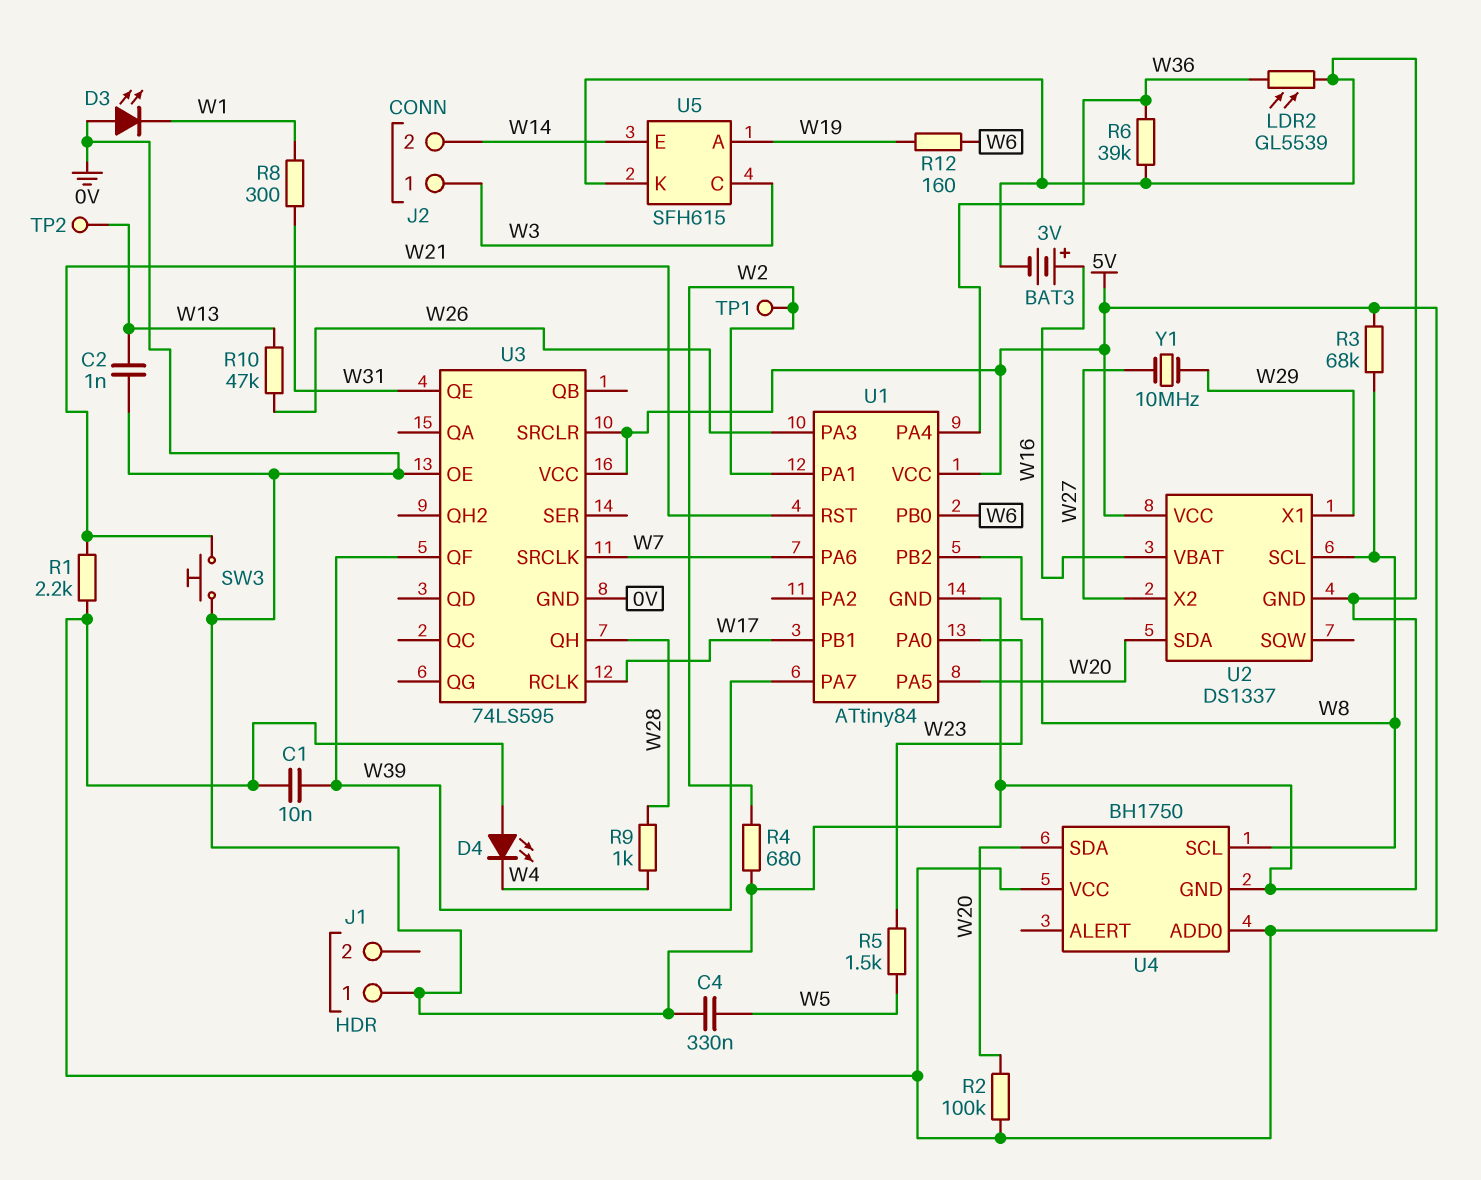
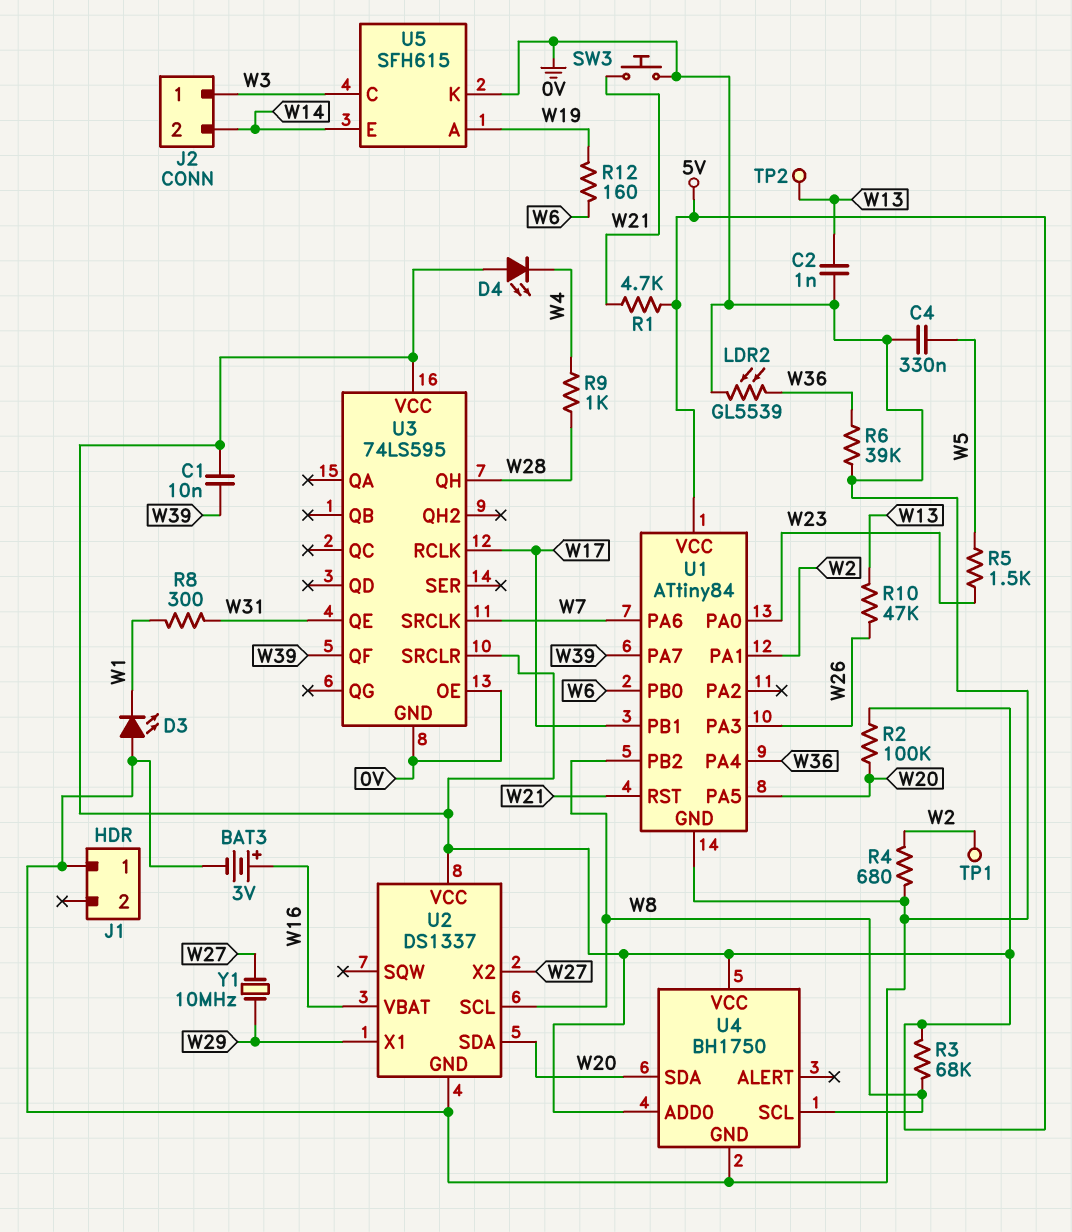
R1: 2.2k (5V, W21) -> 4.7k (5V, W21)

